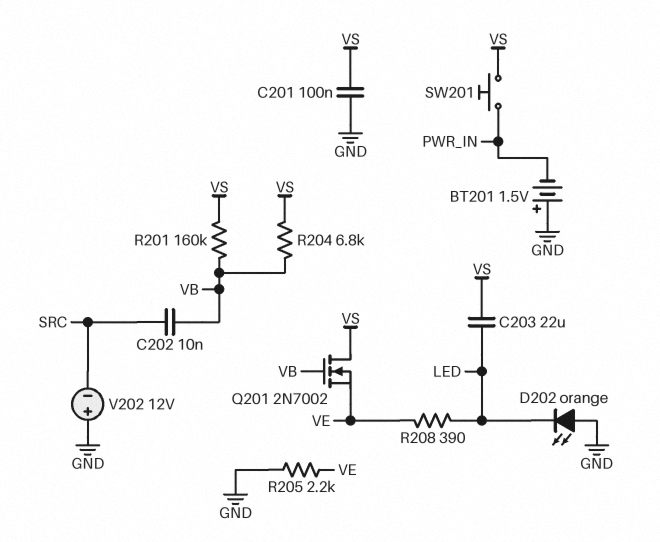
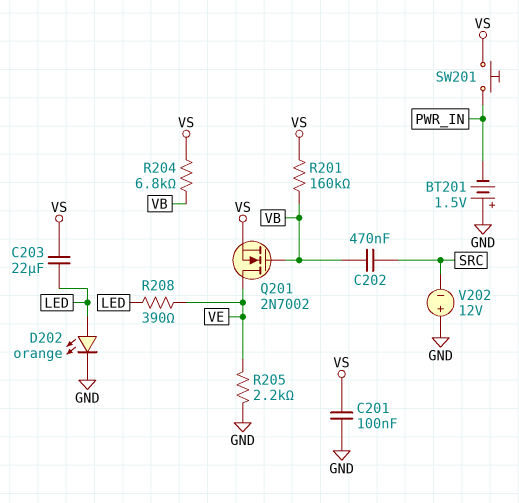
C202: 10nF (SRC, VB) -> 470nF (SRC, VB)
D202: LED orange (A GND, K LED) -> LED orange (A LED, K GND)
Q201: NMOS 2N7002 (G VB, D VS, S VE) -> NMOS 2N7002 (G VB, D VE, S VS)

